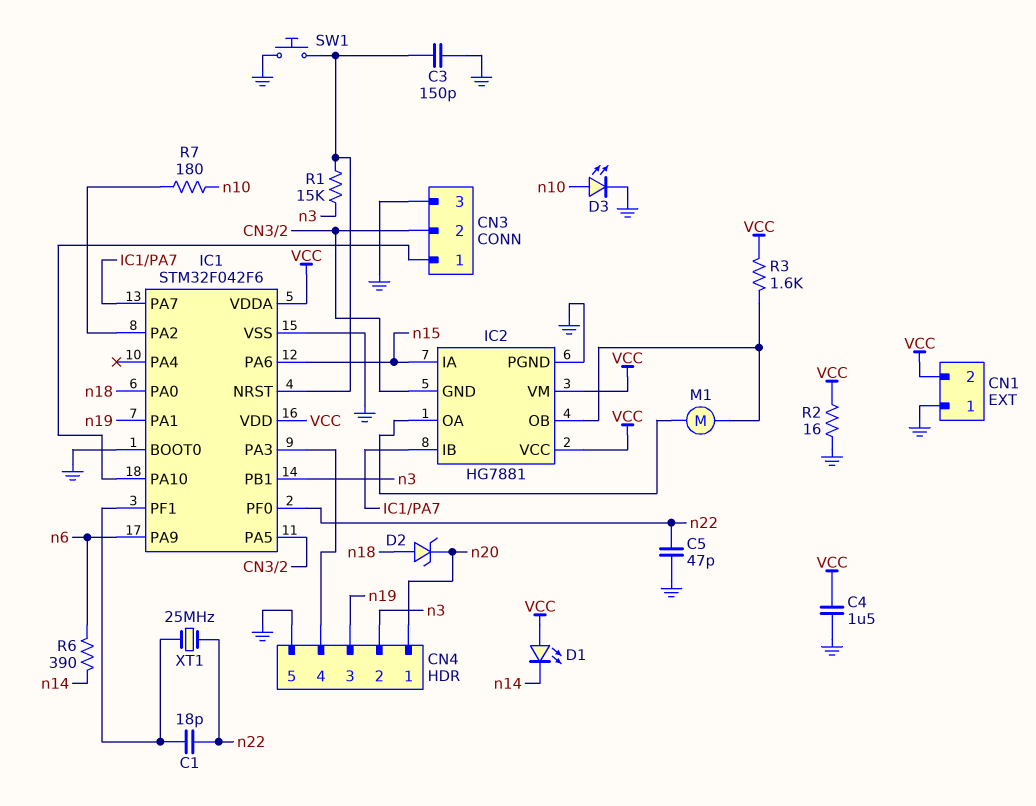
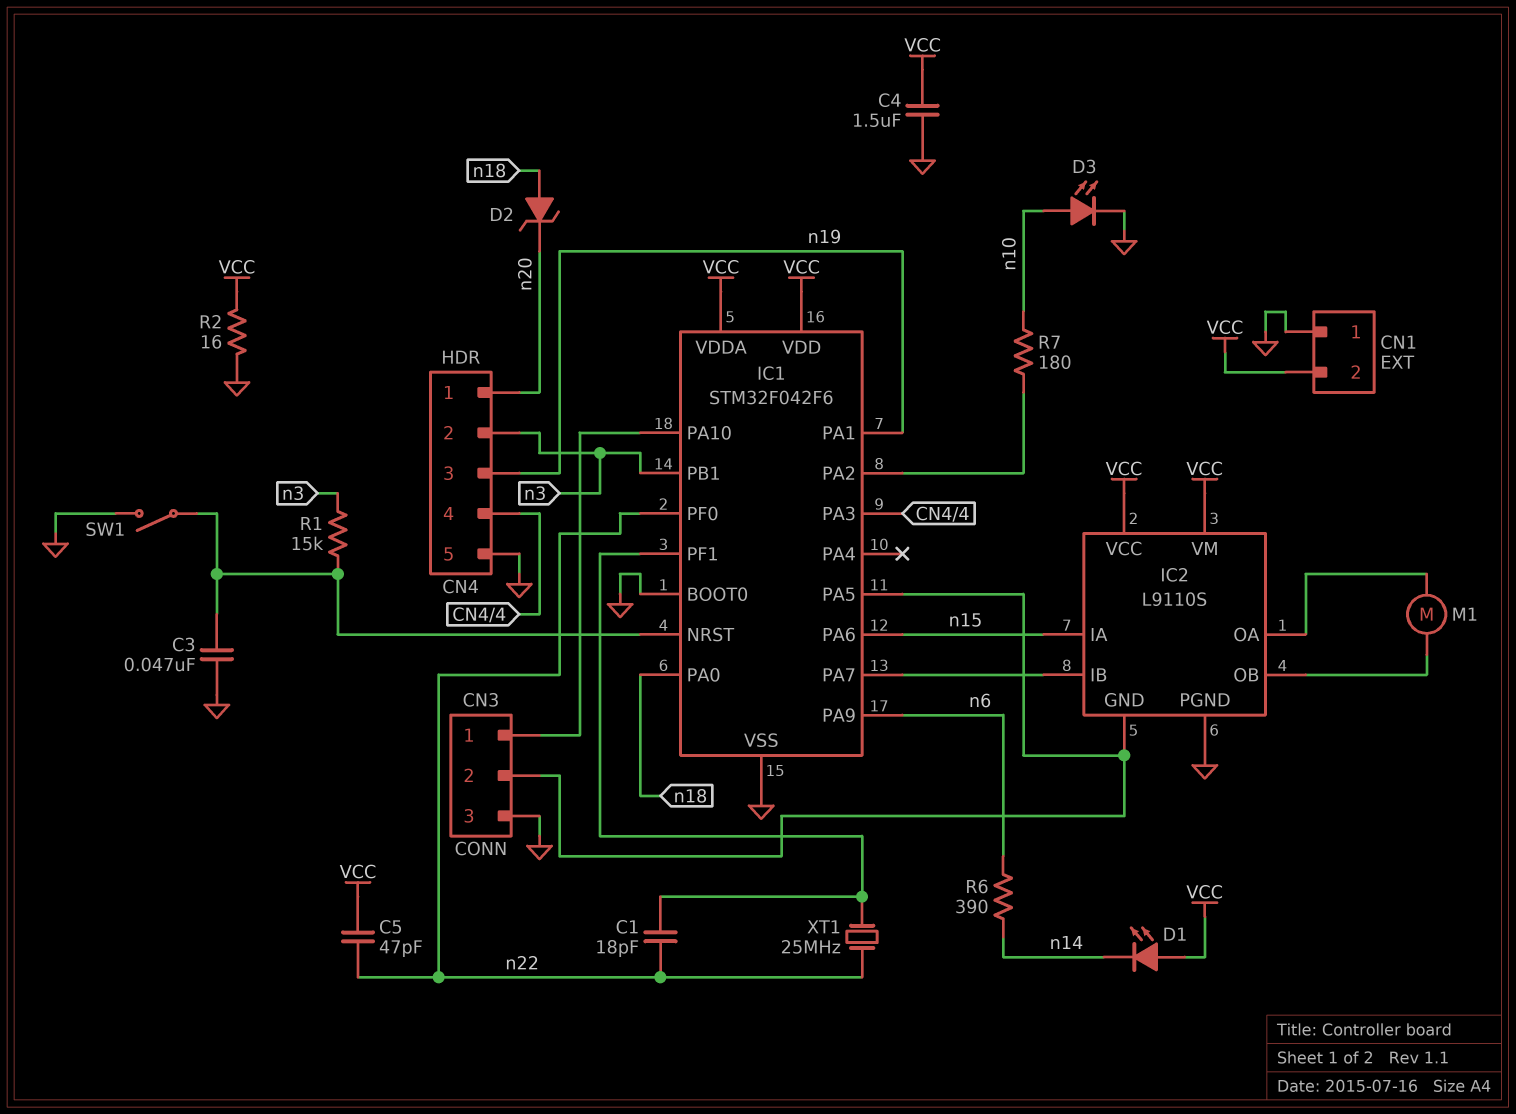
C3: 150pF (GND, IC1/NRST) -> 47nF (GND, IC1/NRST)
C5: 47pF (GND, n22) -> 47pF (VCC, n22)
IC2: HG7881 -> L9110S
R3: 1.6k (IC2/OB, VCC) -> none
SW1: button (GND, IC1/NRST) -> switch (GND, IC1/NRST)

